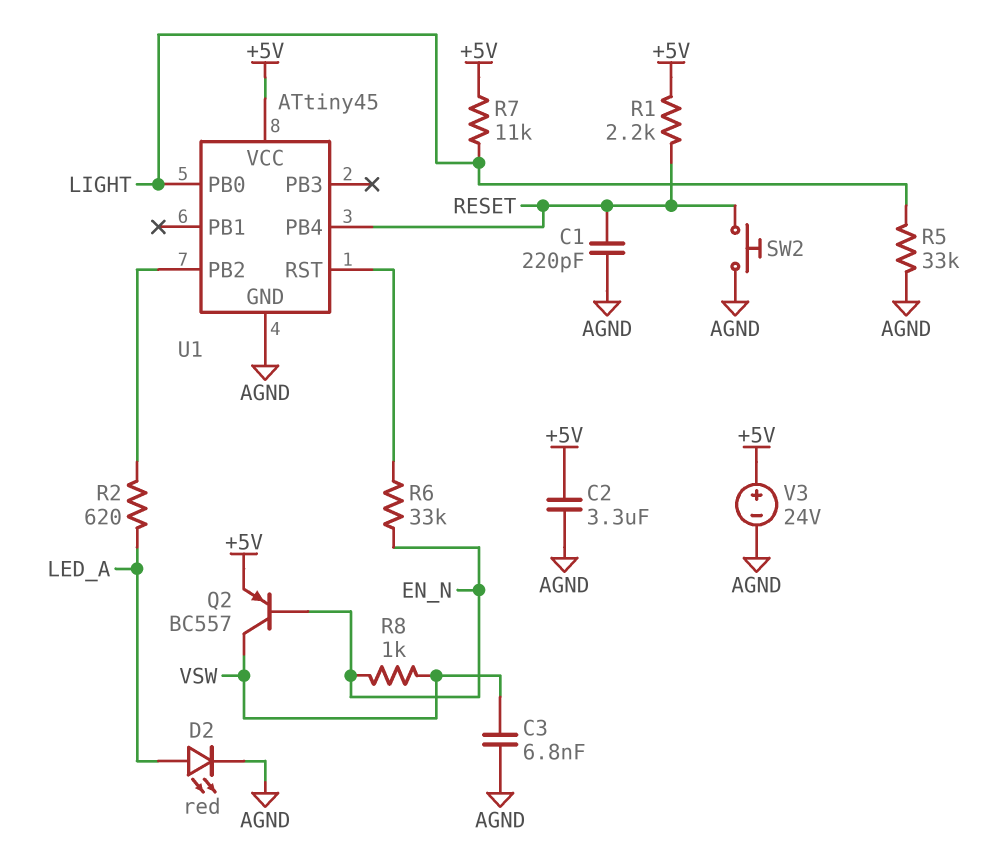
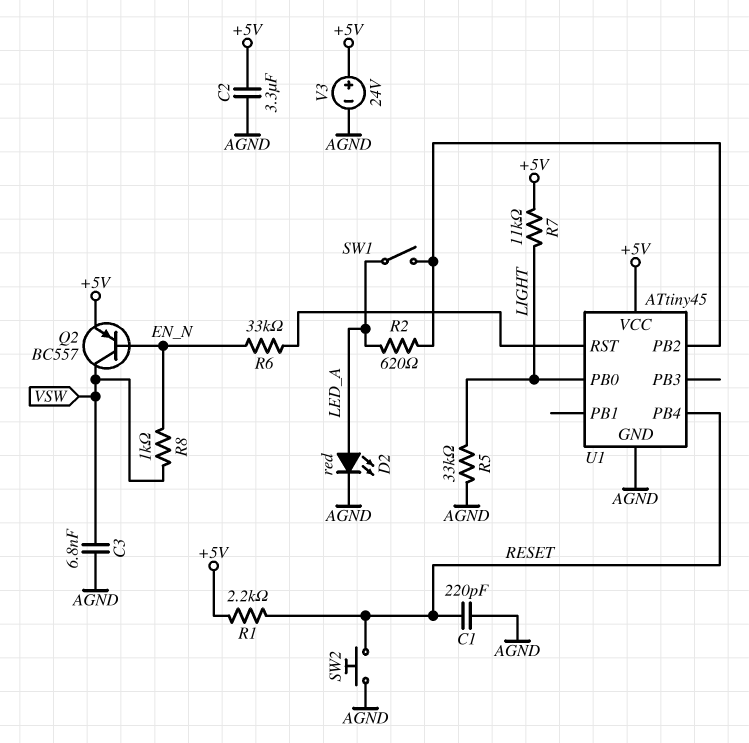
SW1: none -> switch (LED_A, U1/PB2)

